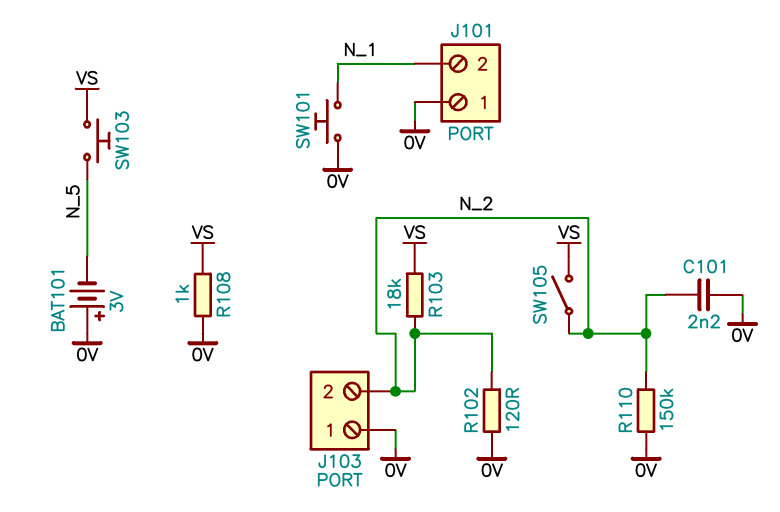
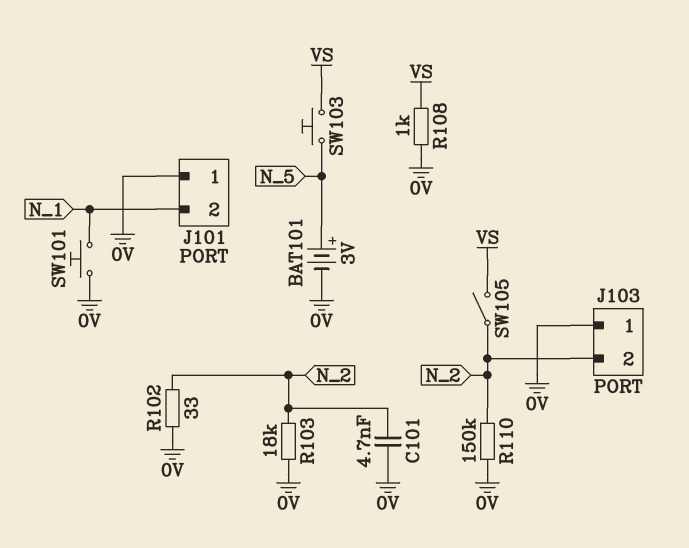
BAT101: 3V (plus 0V, minus N_5) -> 3V (plus N_5, minus 0V)
C101: 2.2nF (0V, N_2) -> 4.7nF (0V, N_2)
R102: 120 (0V, N_2) -> 33 (0V, N_2)
R103: 18k (N_2, VS) -> 18k (0V, N_2)

